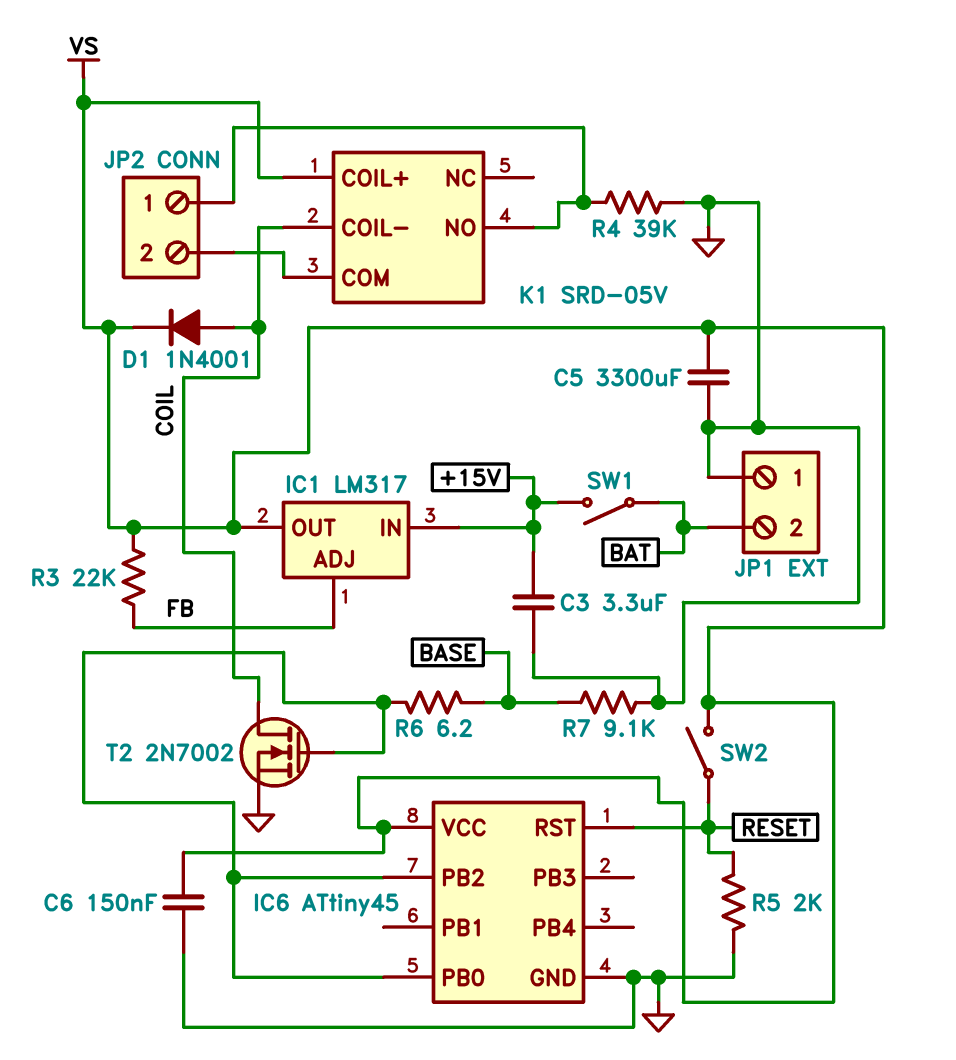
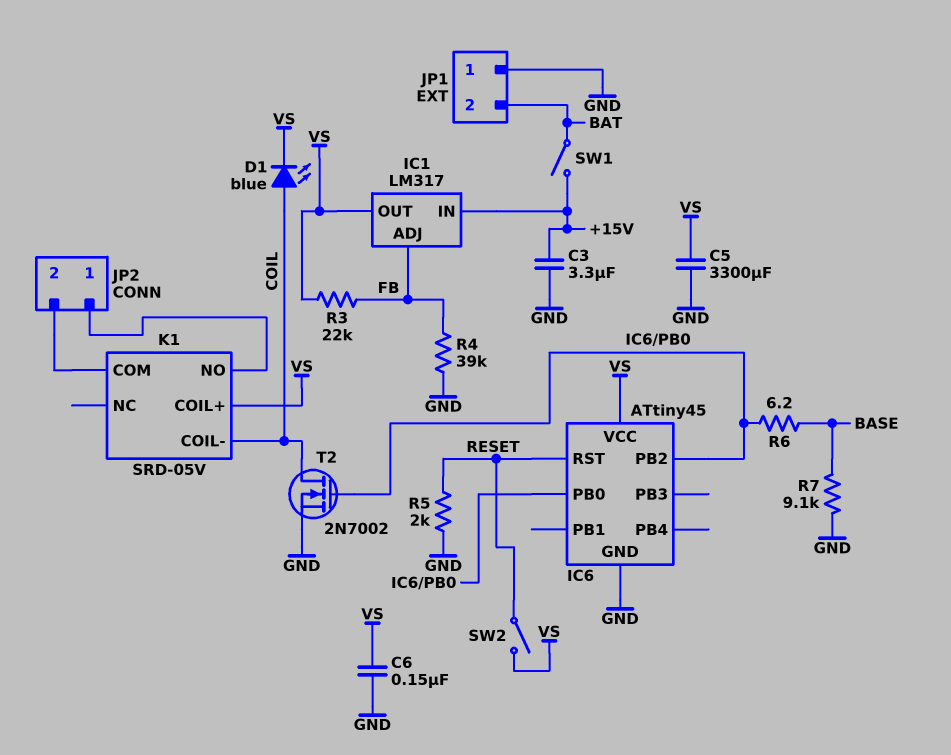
D1: diode 1N4001 (A COIL, K VS) -> LED blue (A COIL, K VS)
R4: 39k (GND, JP2/1) -> 39k (FB, GND)

